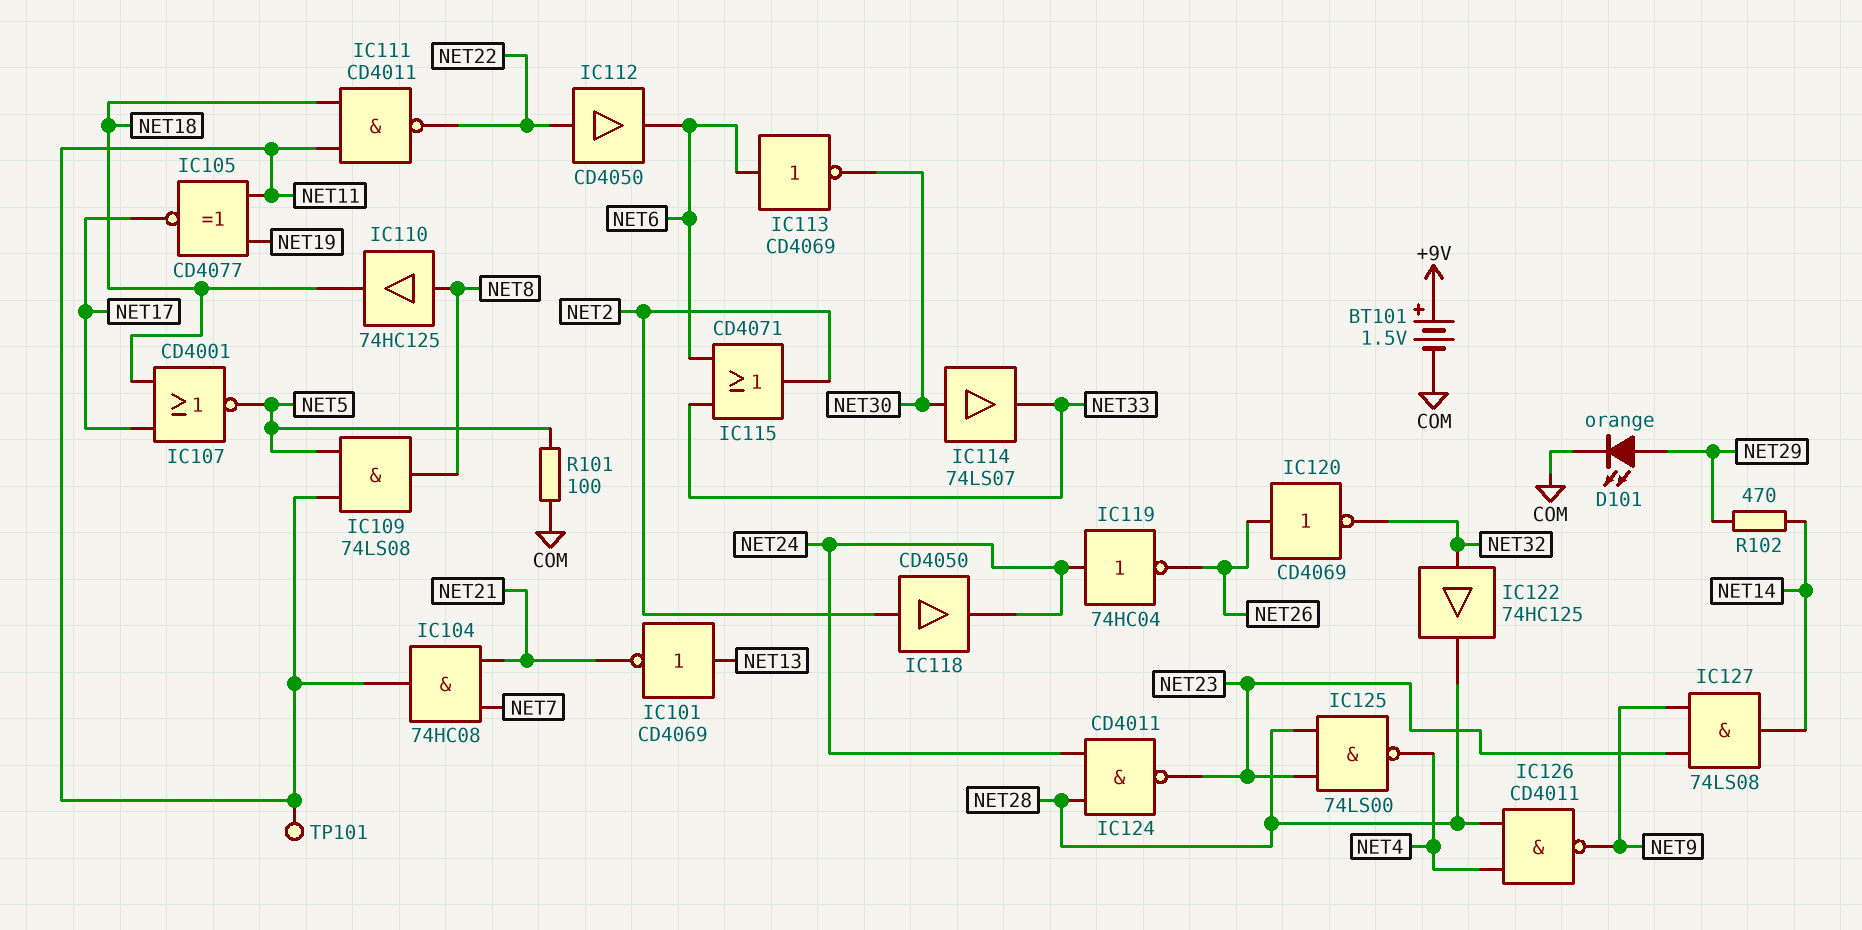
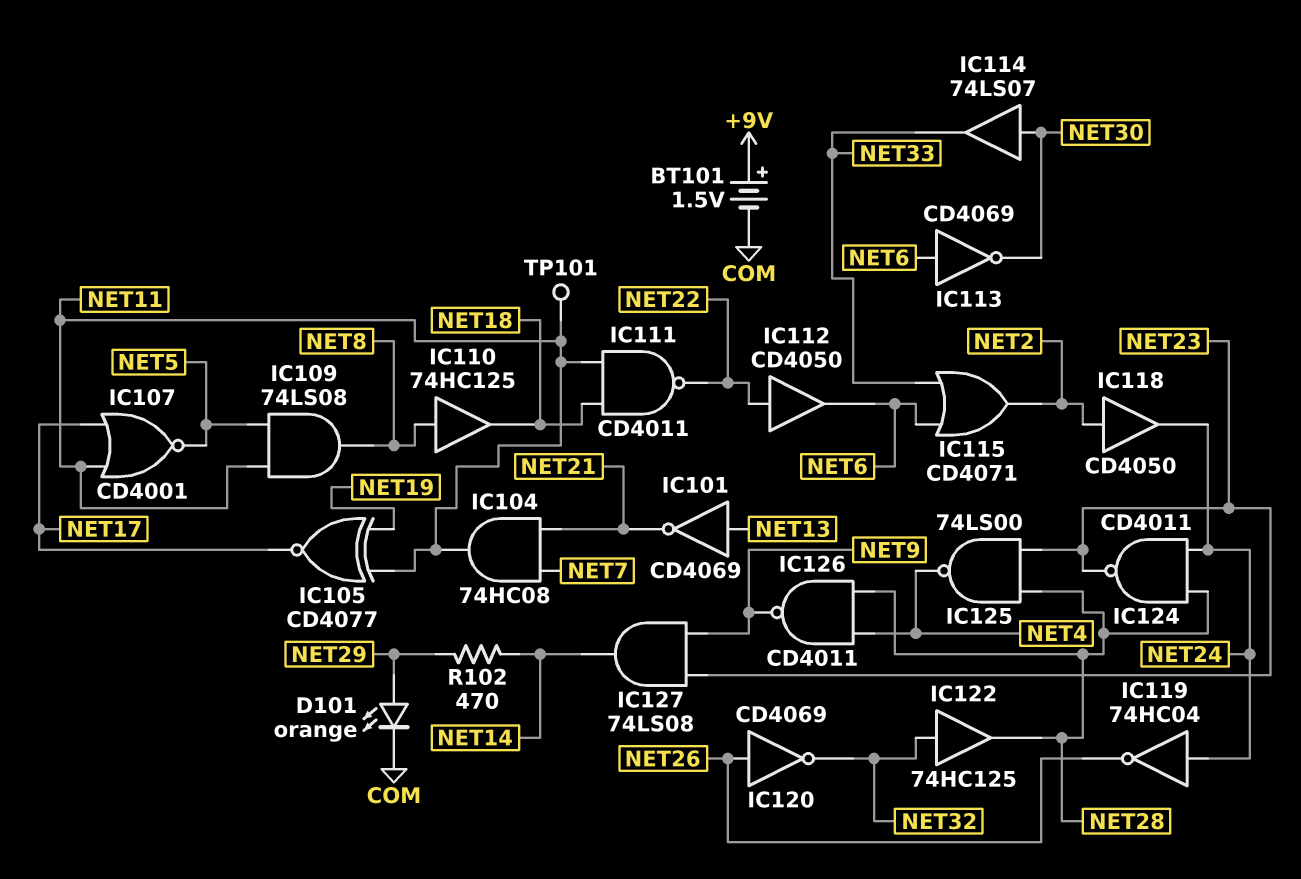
IC107: NOR CD4001 (in NET17, in NET18, out NET5) -> NOR CD4001 (in NET11, in NET17, out NET5)
R101: 100 (COM, NET5) -> none

